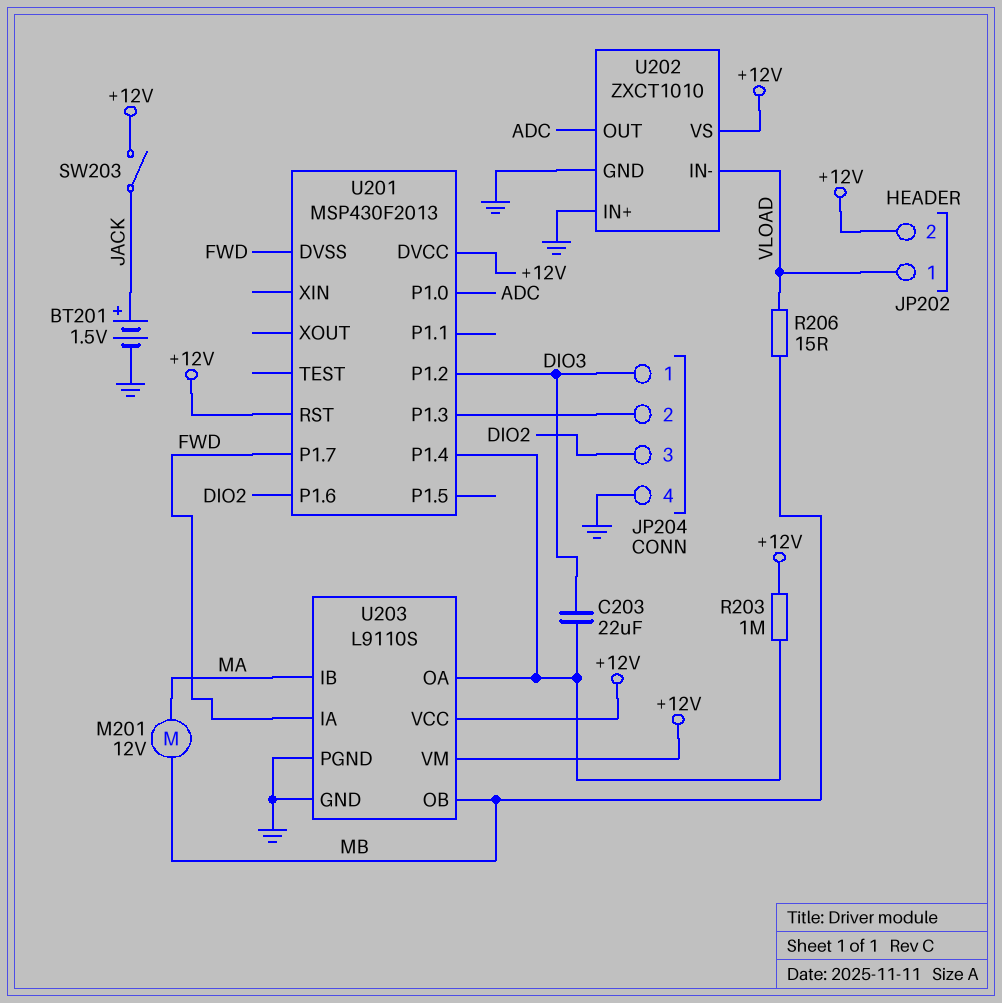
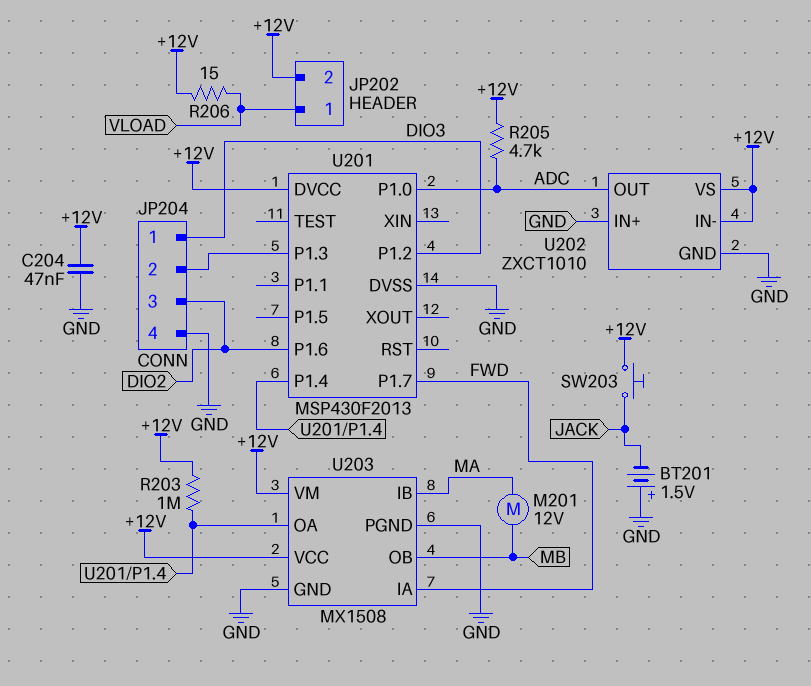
BT201: 1.5V (plus JACK, minus GND) -> 1.5V (plus GND, minus JACK)
C203: 22uF (DIO3, U201/P1.4) -> none
C204: none -> 47nF (+12V, GND)
R205: none -> 4.7k (+12V, ADC)
R206: 15 (MB, VLOAD) -> 15 (+12V, VLOAD)
SW203: switch (+12V, JACK) -> button (+12V, JACK)
U201 pin DVSS: FWD -> GND
U201 pin RST: +12V -> none
U202 pin IN-: VLOAD -> +12V
U203: L9110S -> MX1508

